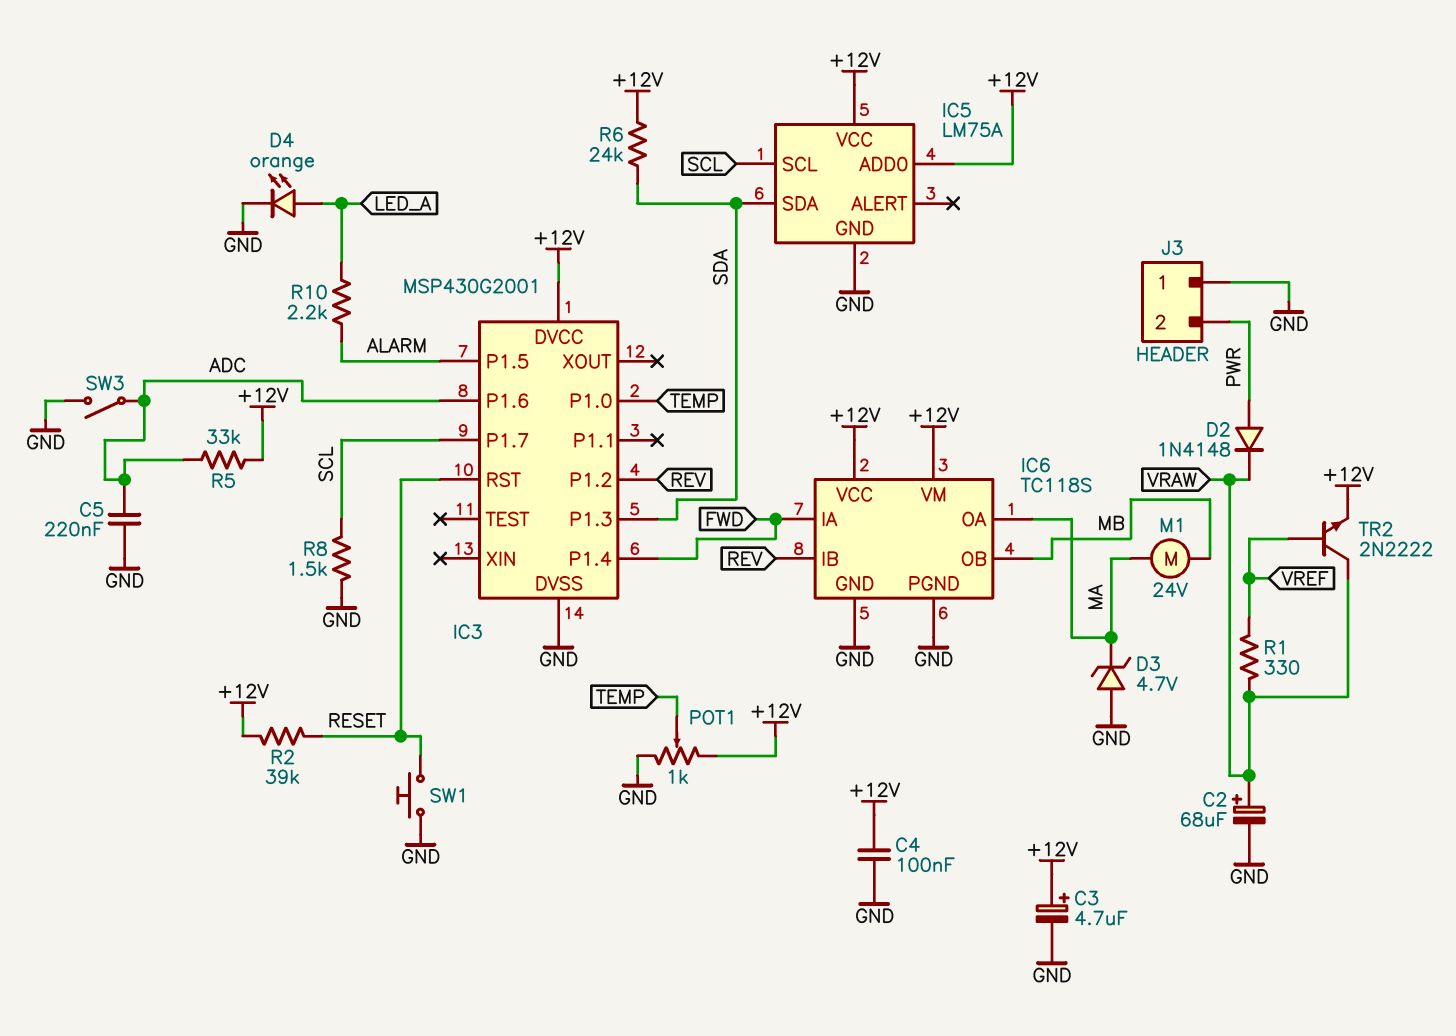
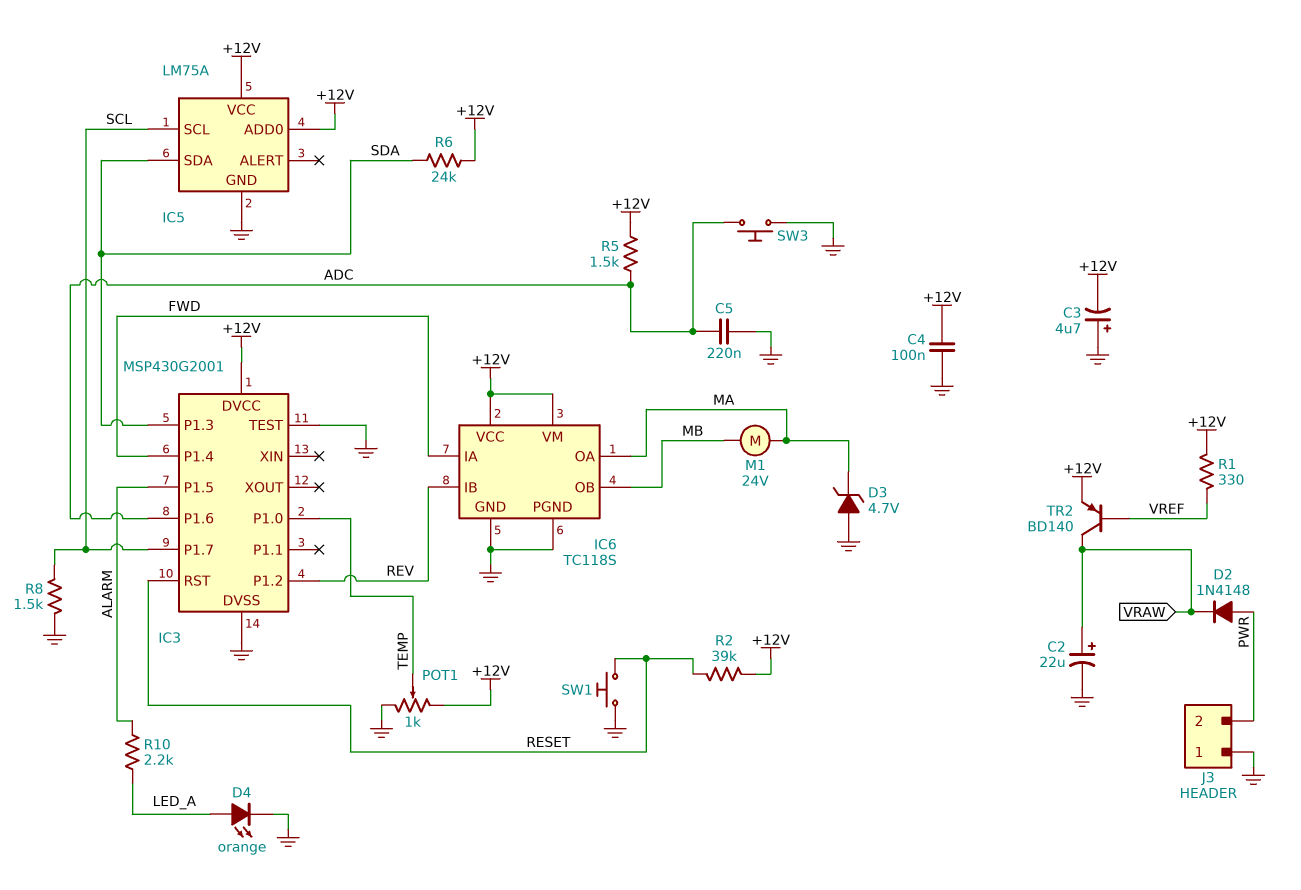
C2: 68uF (plus VRAW, minus GND) -> 22uF (plus VRAW, minus GND)
C3: 4.7uF (plus +12V, minus GND) -> 4.7uF (plus GND, minus +12V)
IC3 pin TEST: none -> GND
R1: 330 (VRAW, VREF) -> 330 (+12V, VREF)
R5: 33k (+12V, ADC) -> 1.5k (+12V, ADC)
SW3: switch (ADC, GND) -> button (ADC, GND)
TR2: NPN 2N2222 (B VREF, C VRAW, E +12V) -> PNP BD140 (B VREF, C VRAW, E +12V)

